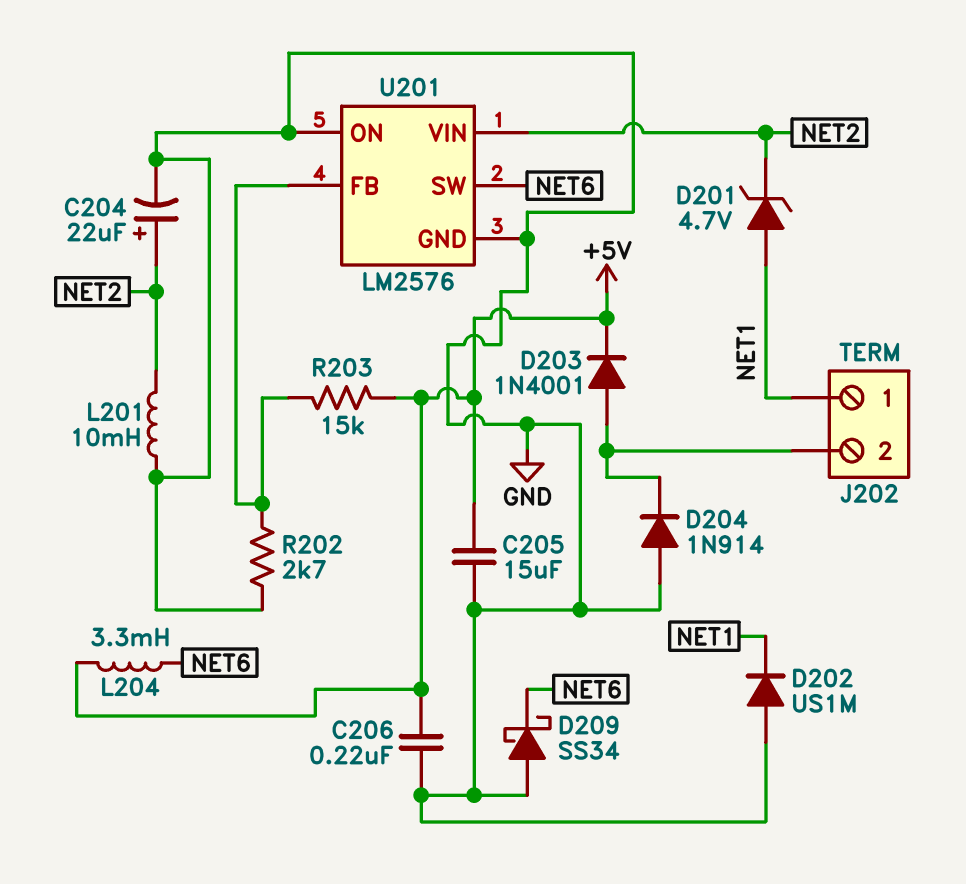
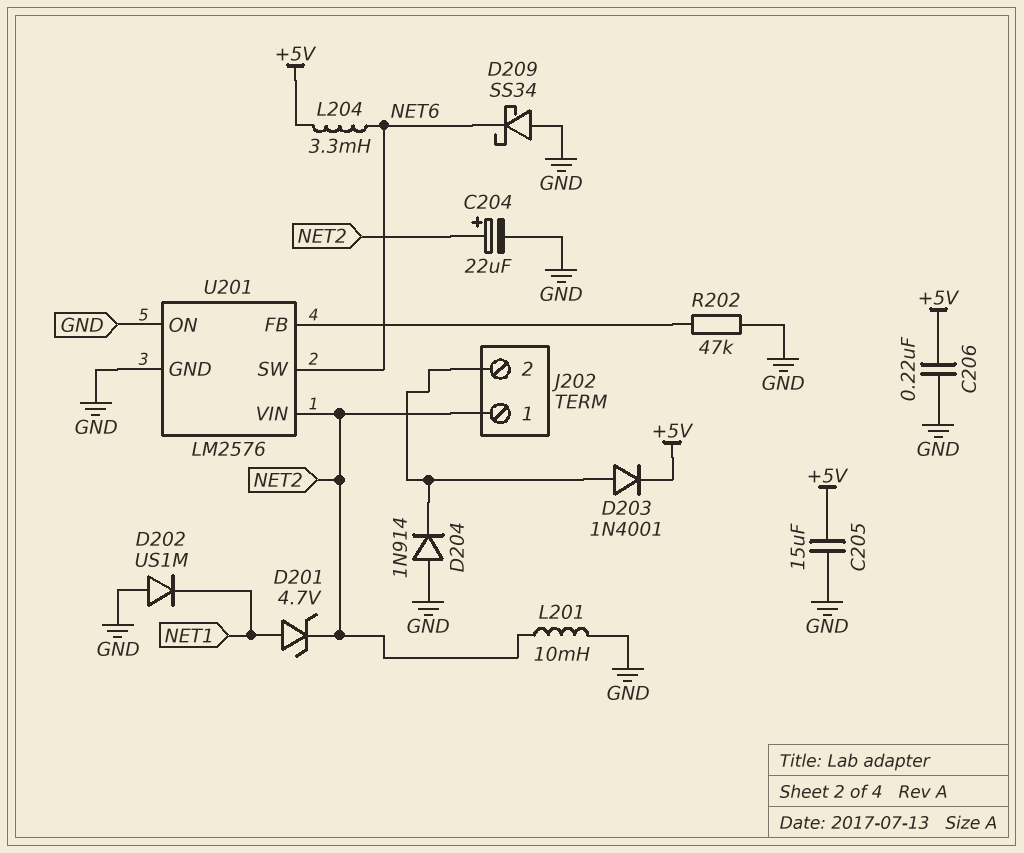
J202 pin 1: NET1 -> NET2
R202: 2.7k (GND, U201/FB) -> 47k (GND, U201/FB)
R203: 15k (+5V, U201/FB) -> none

